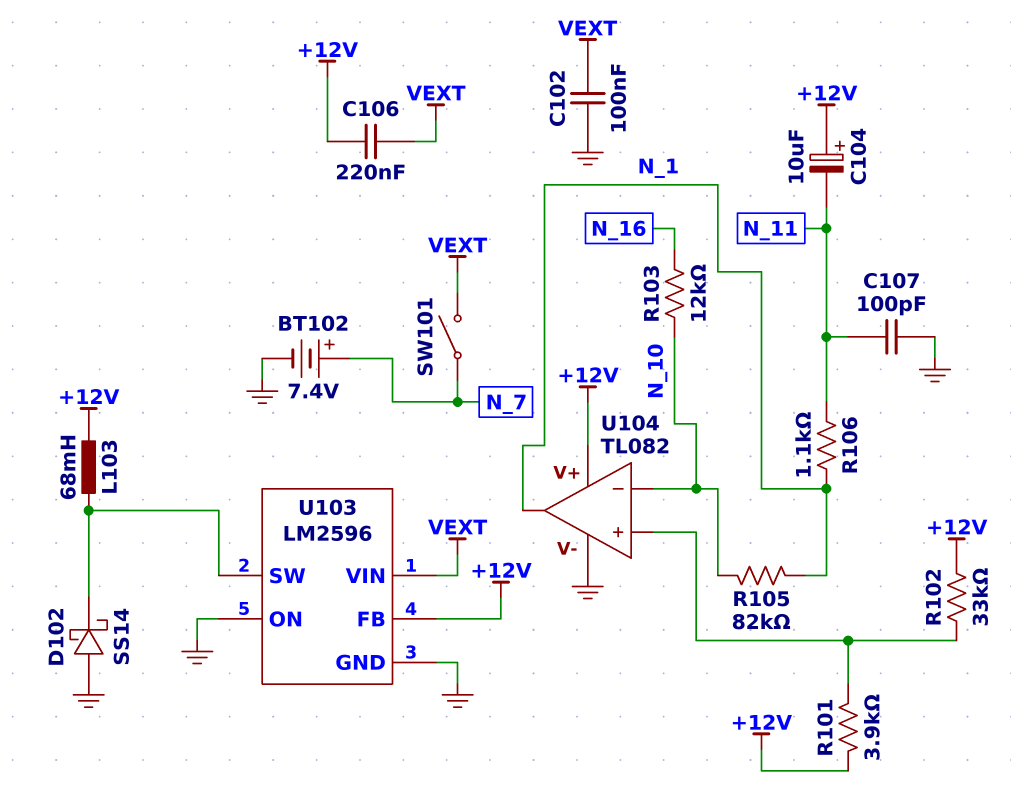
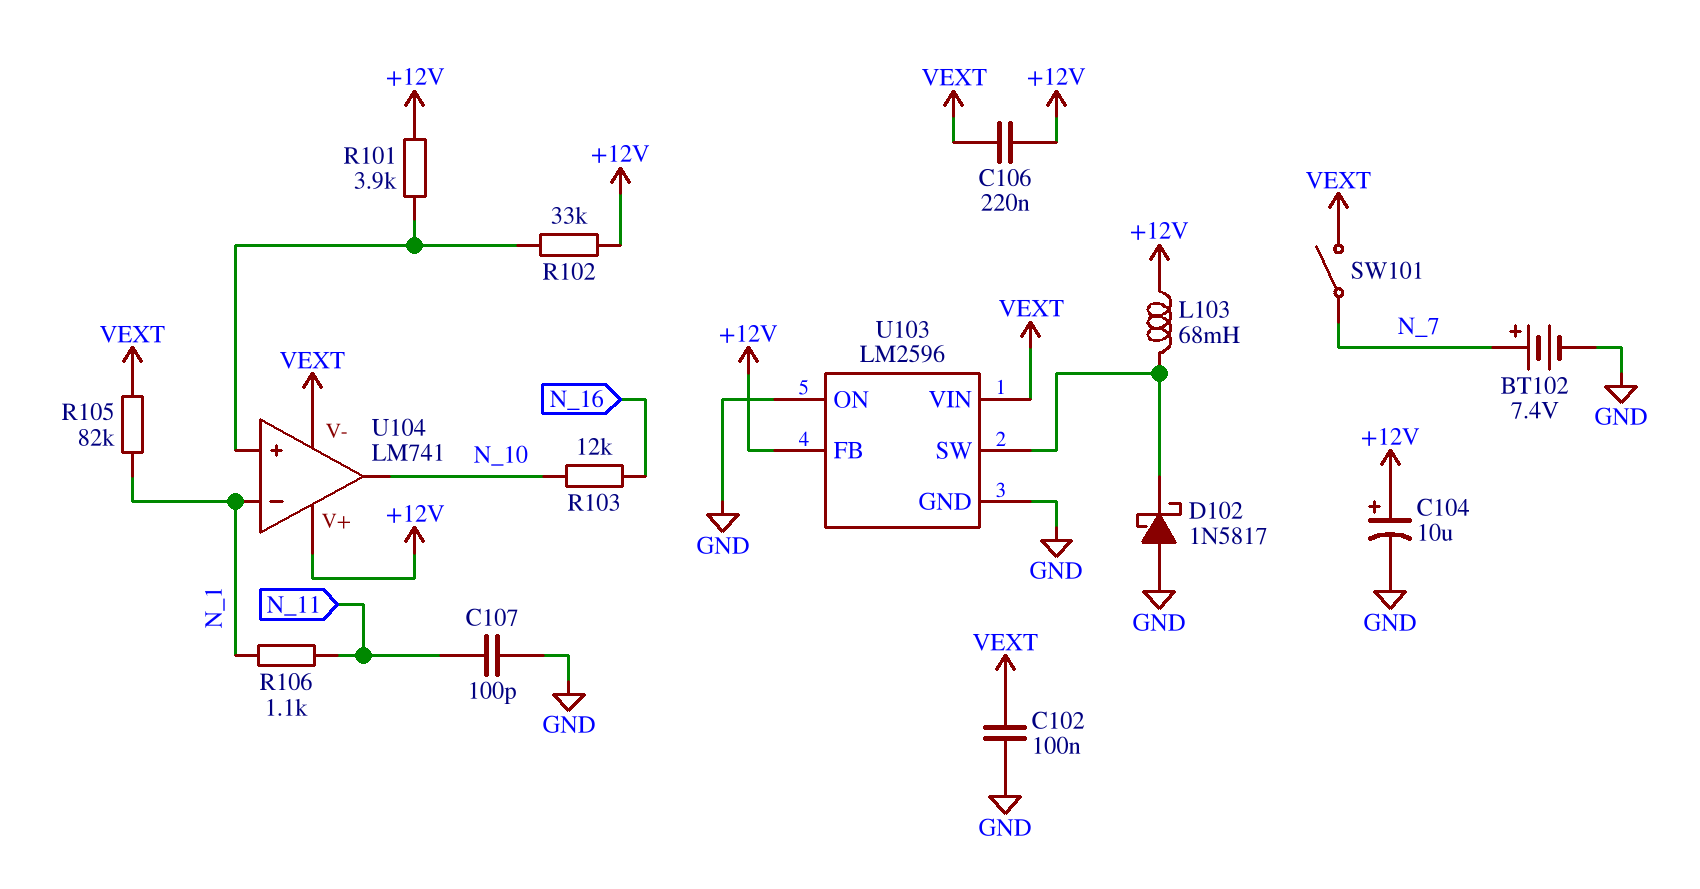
C104: 10uF (plus +12V, minus N_11) -> 10uF (plus +12V, minus GND)
D102: schottky SS14 (A GND, K U103/SW) -> schottky 1N5817 (A GND, K U103/SW)
R105: 82k (N_1, N_10) -> 82k (N_1, VEXT)
U104: TL082 -> LM741
U104 pin V-: GND -> VEXT
U104 pin in-: N_10 -> N_1
U104 pin out: N_1 -> N_10

